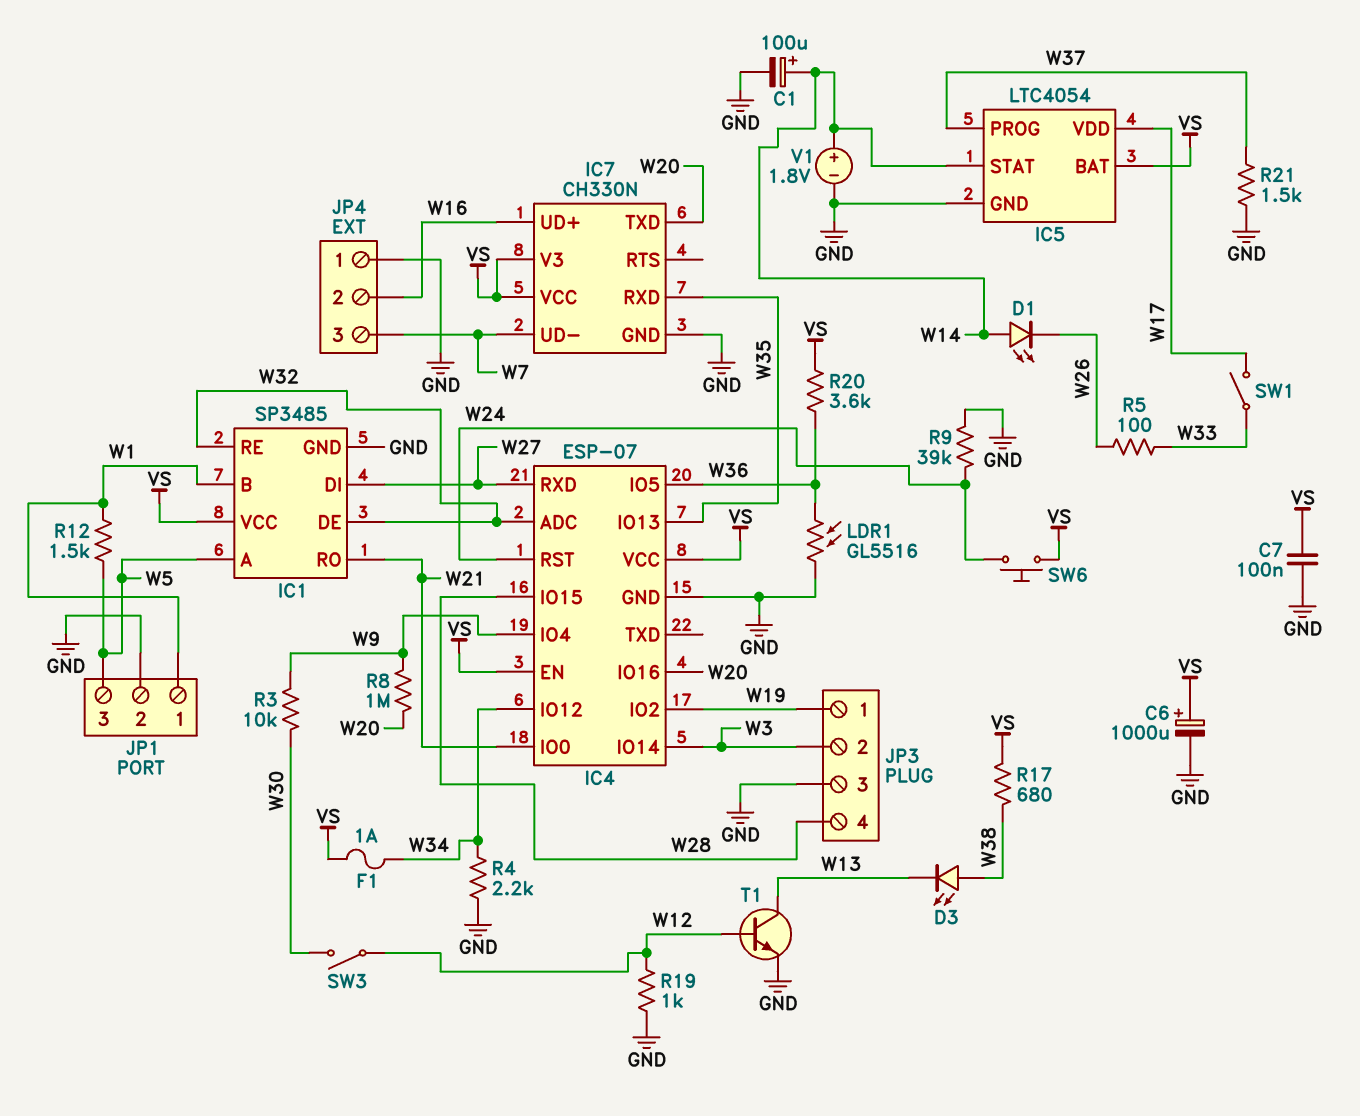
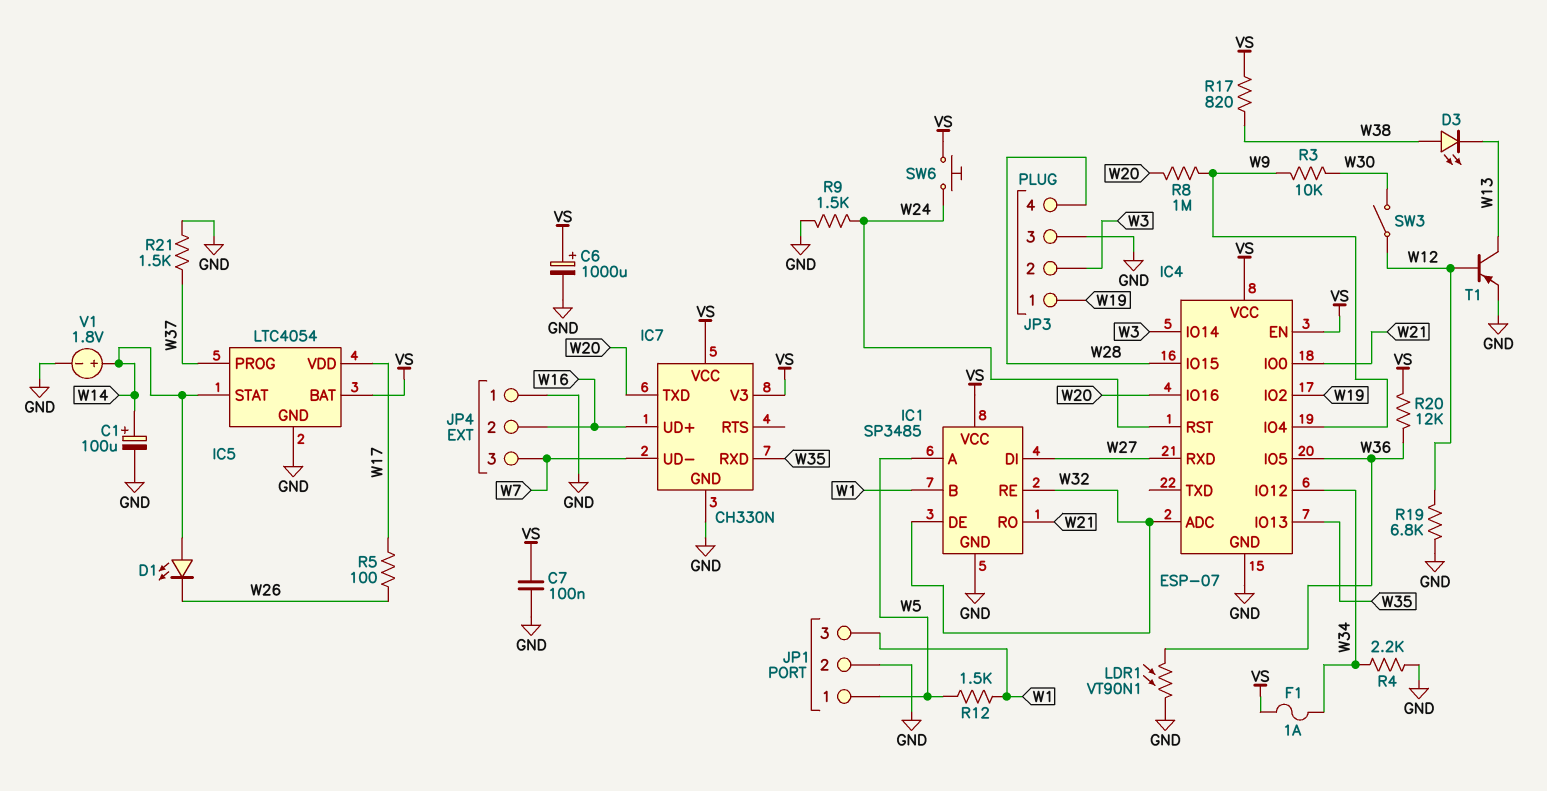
JP1 pin 1: W1 -> W5
JP1 pin 3: W5 -> W1
LDR1: GL5516 (GND, W36) -> VT90N1 (GND, W36)
R5: 100 (W26, W33) -> 100 (W17, W26)
R9: 39k (GND, W24) -> 1.5k (GND, W24)
R17: 680 (VS, W38) -> 820 (VS, W38)
R19: 1k (GND, W12) -> 6.8k (GND, W12)
R20: 3.6k (VS, W36) -> 12k (VS, W36)
SW1: switch (W17, W33) -> none
T1: NPN (B W12, C W13, E GND) -> PNP (B W12, C W13, E GND)

